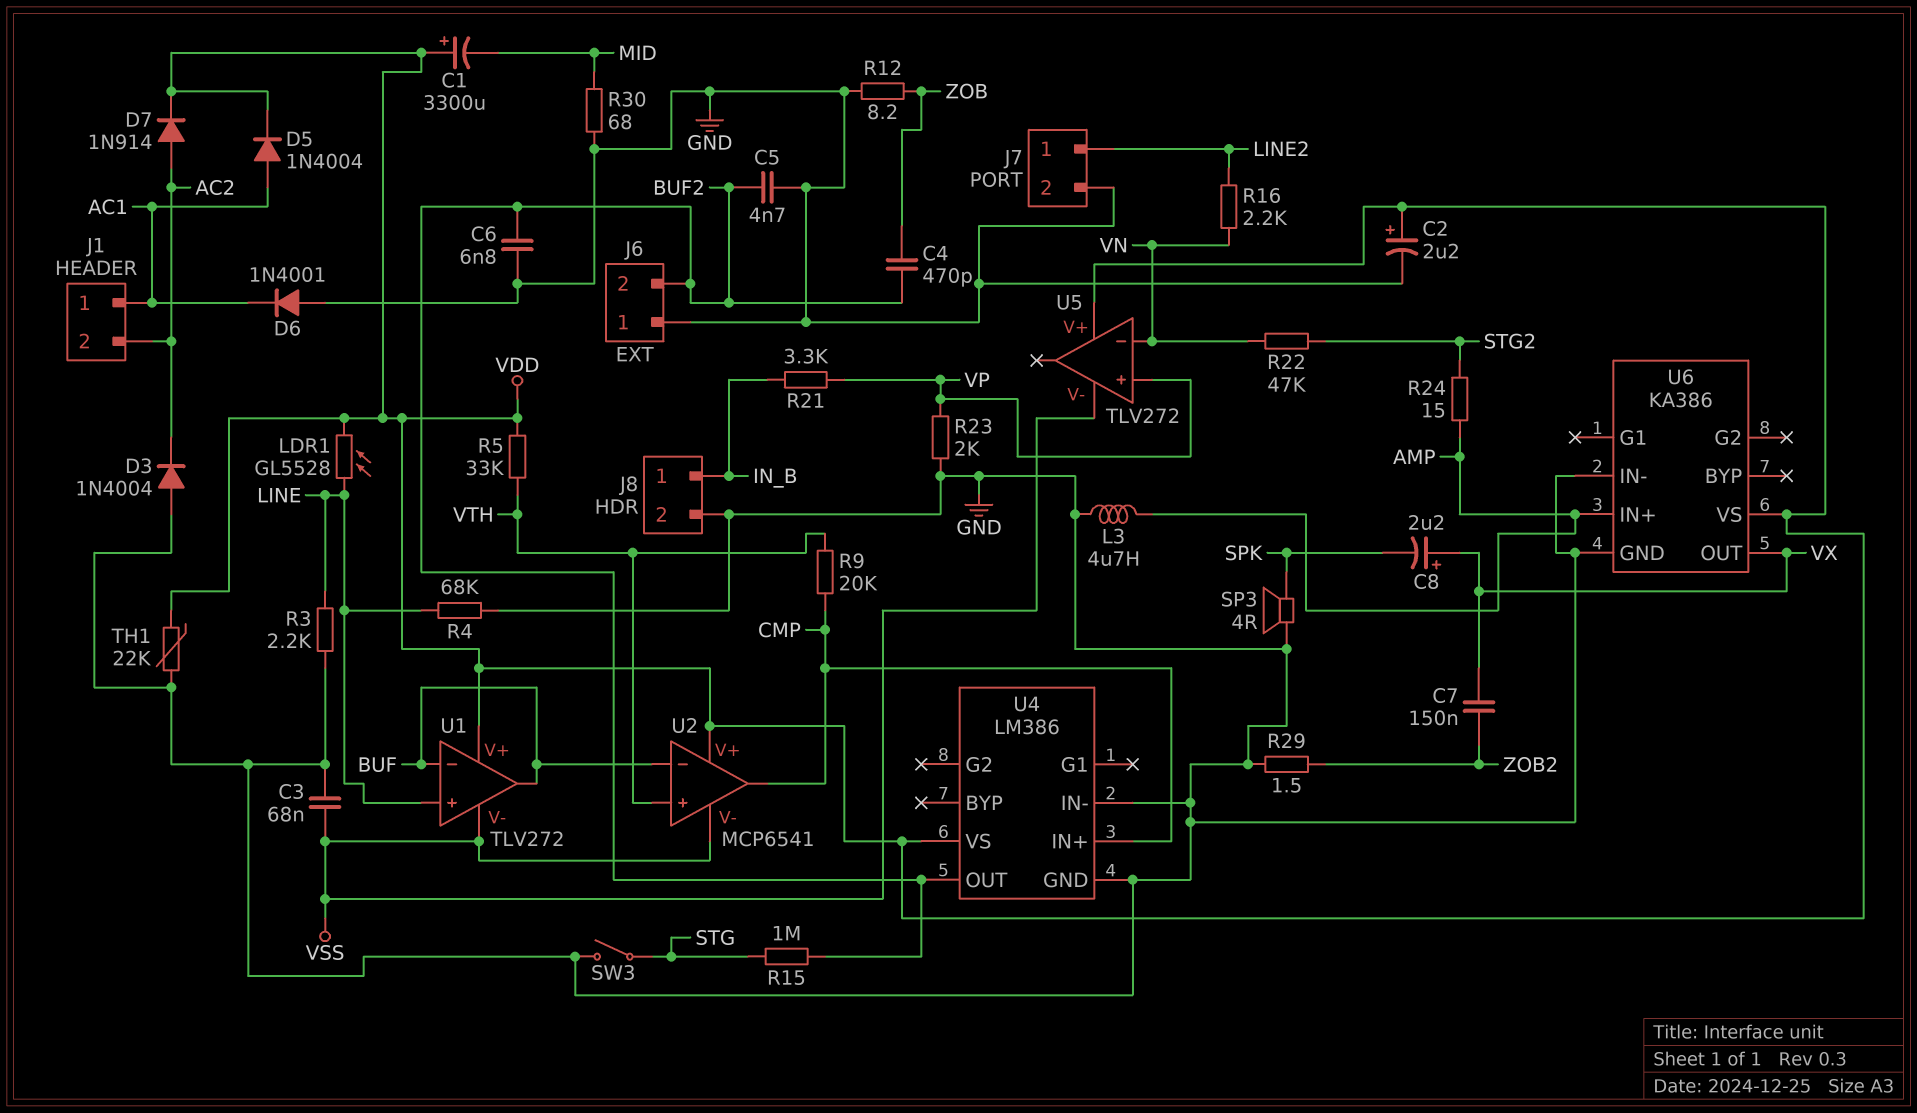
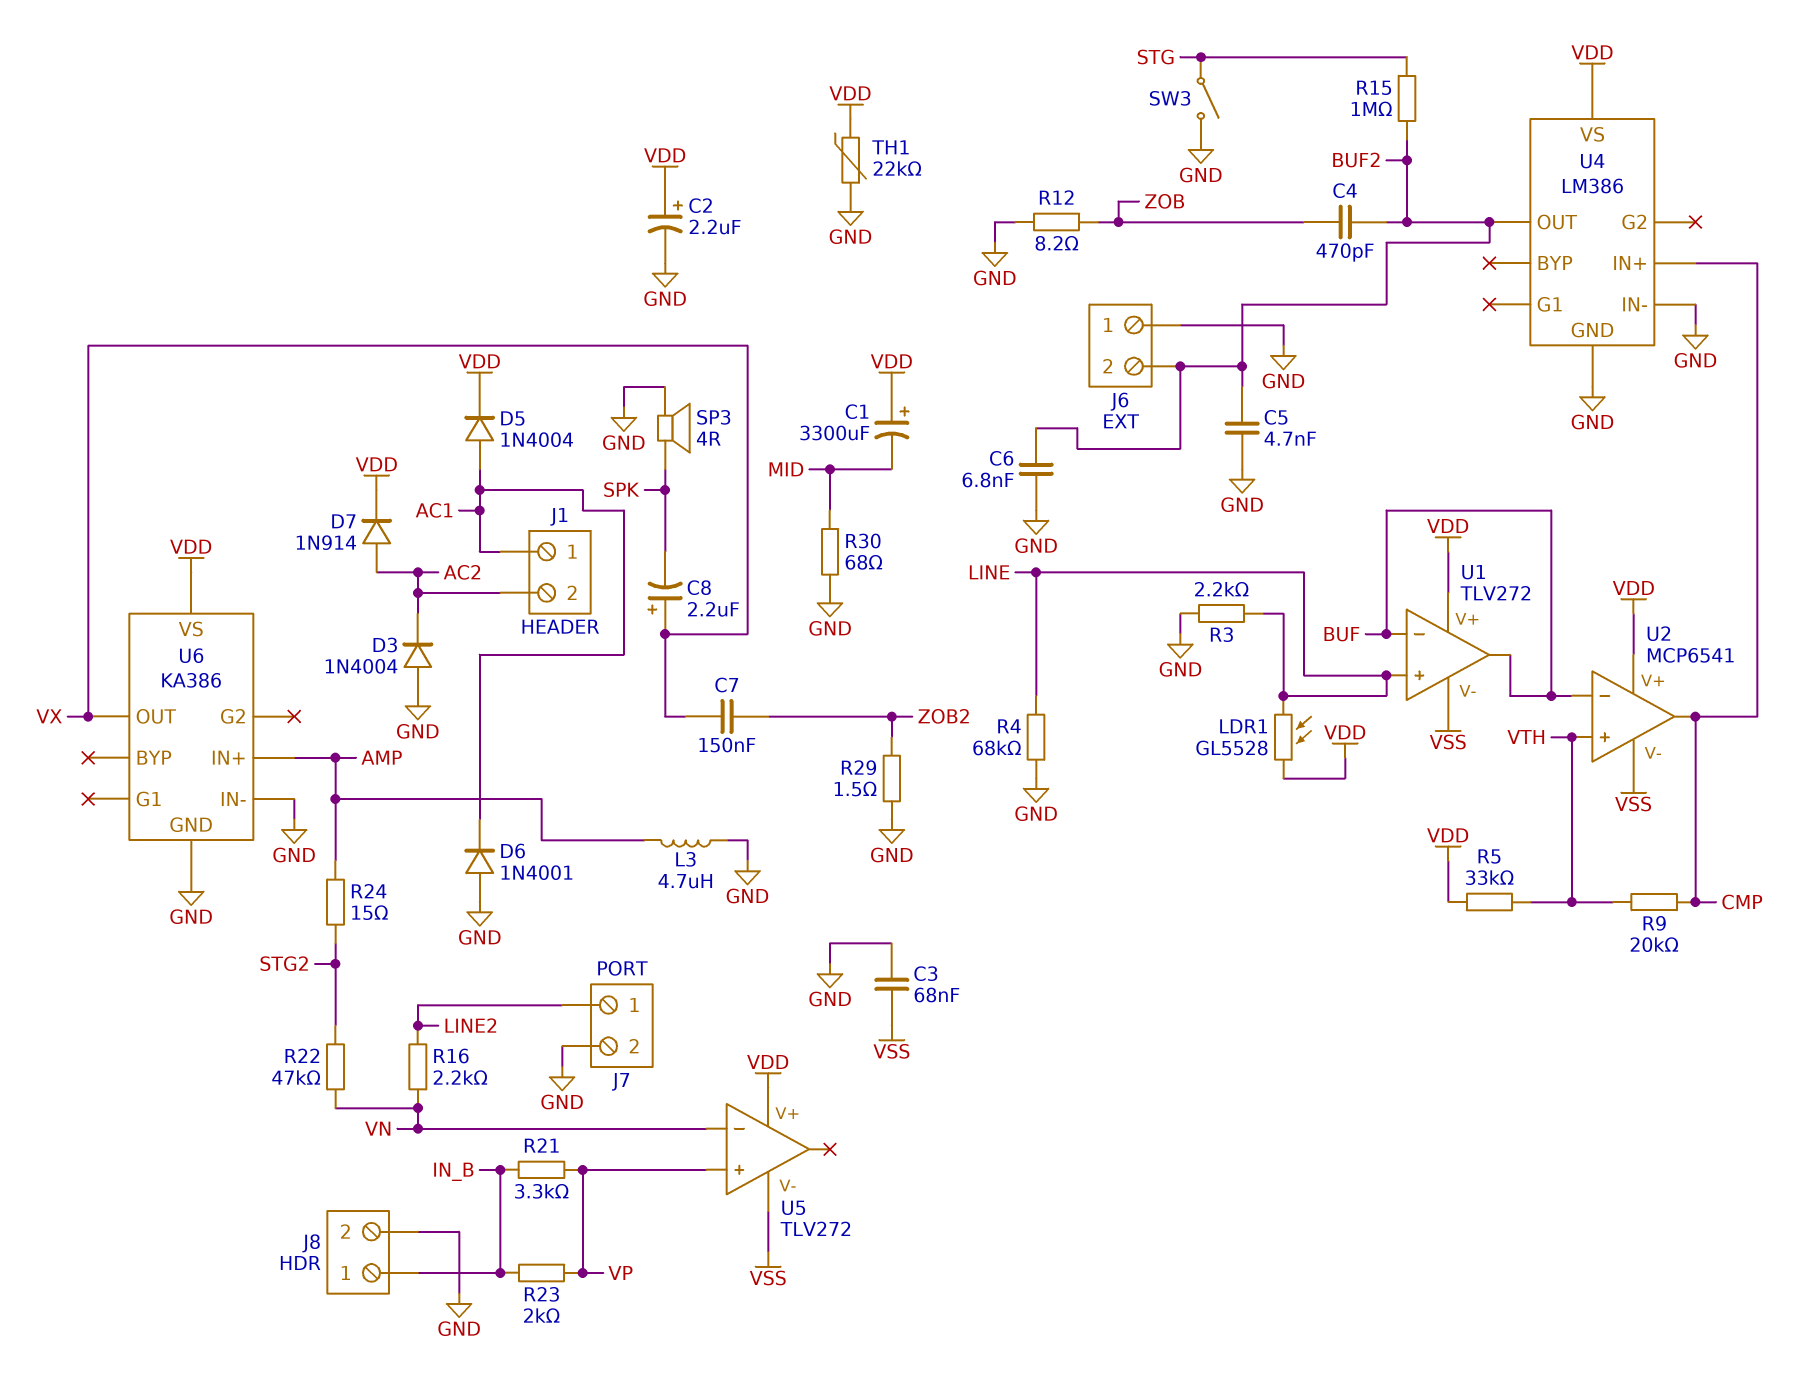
R23: 2k (GND, VP) -> 2k (IN_B, VP)

